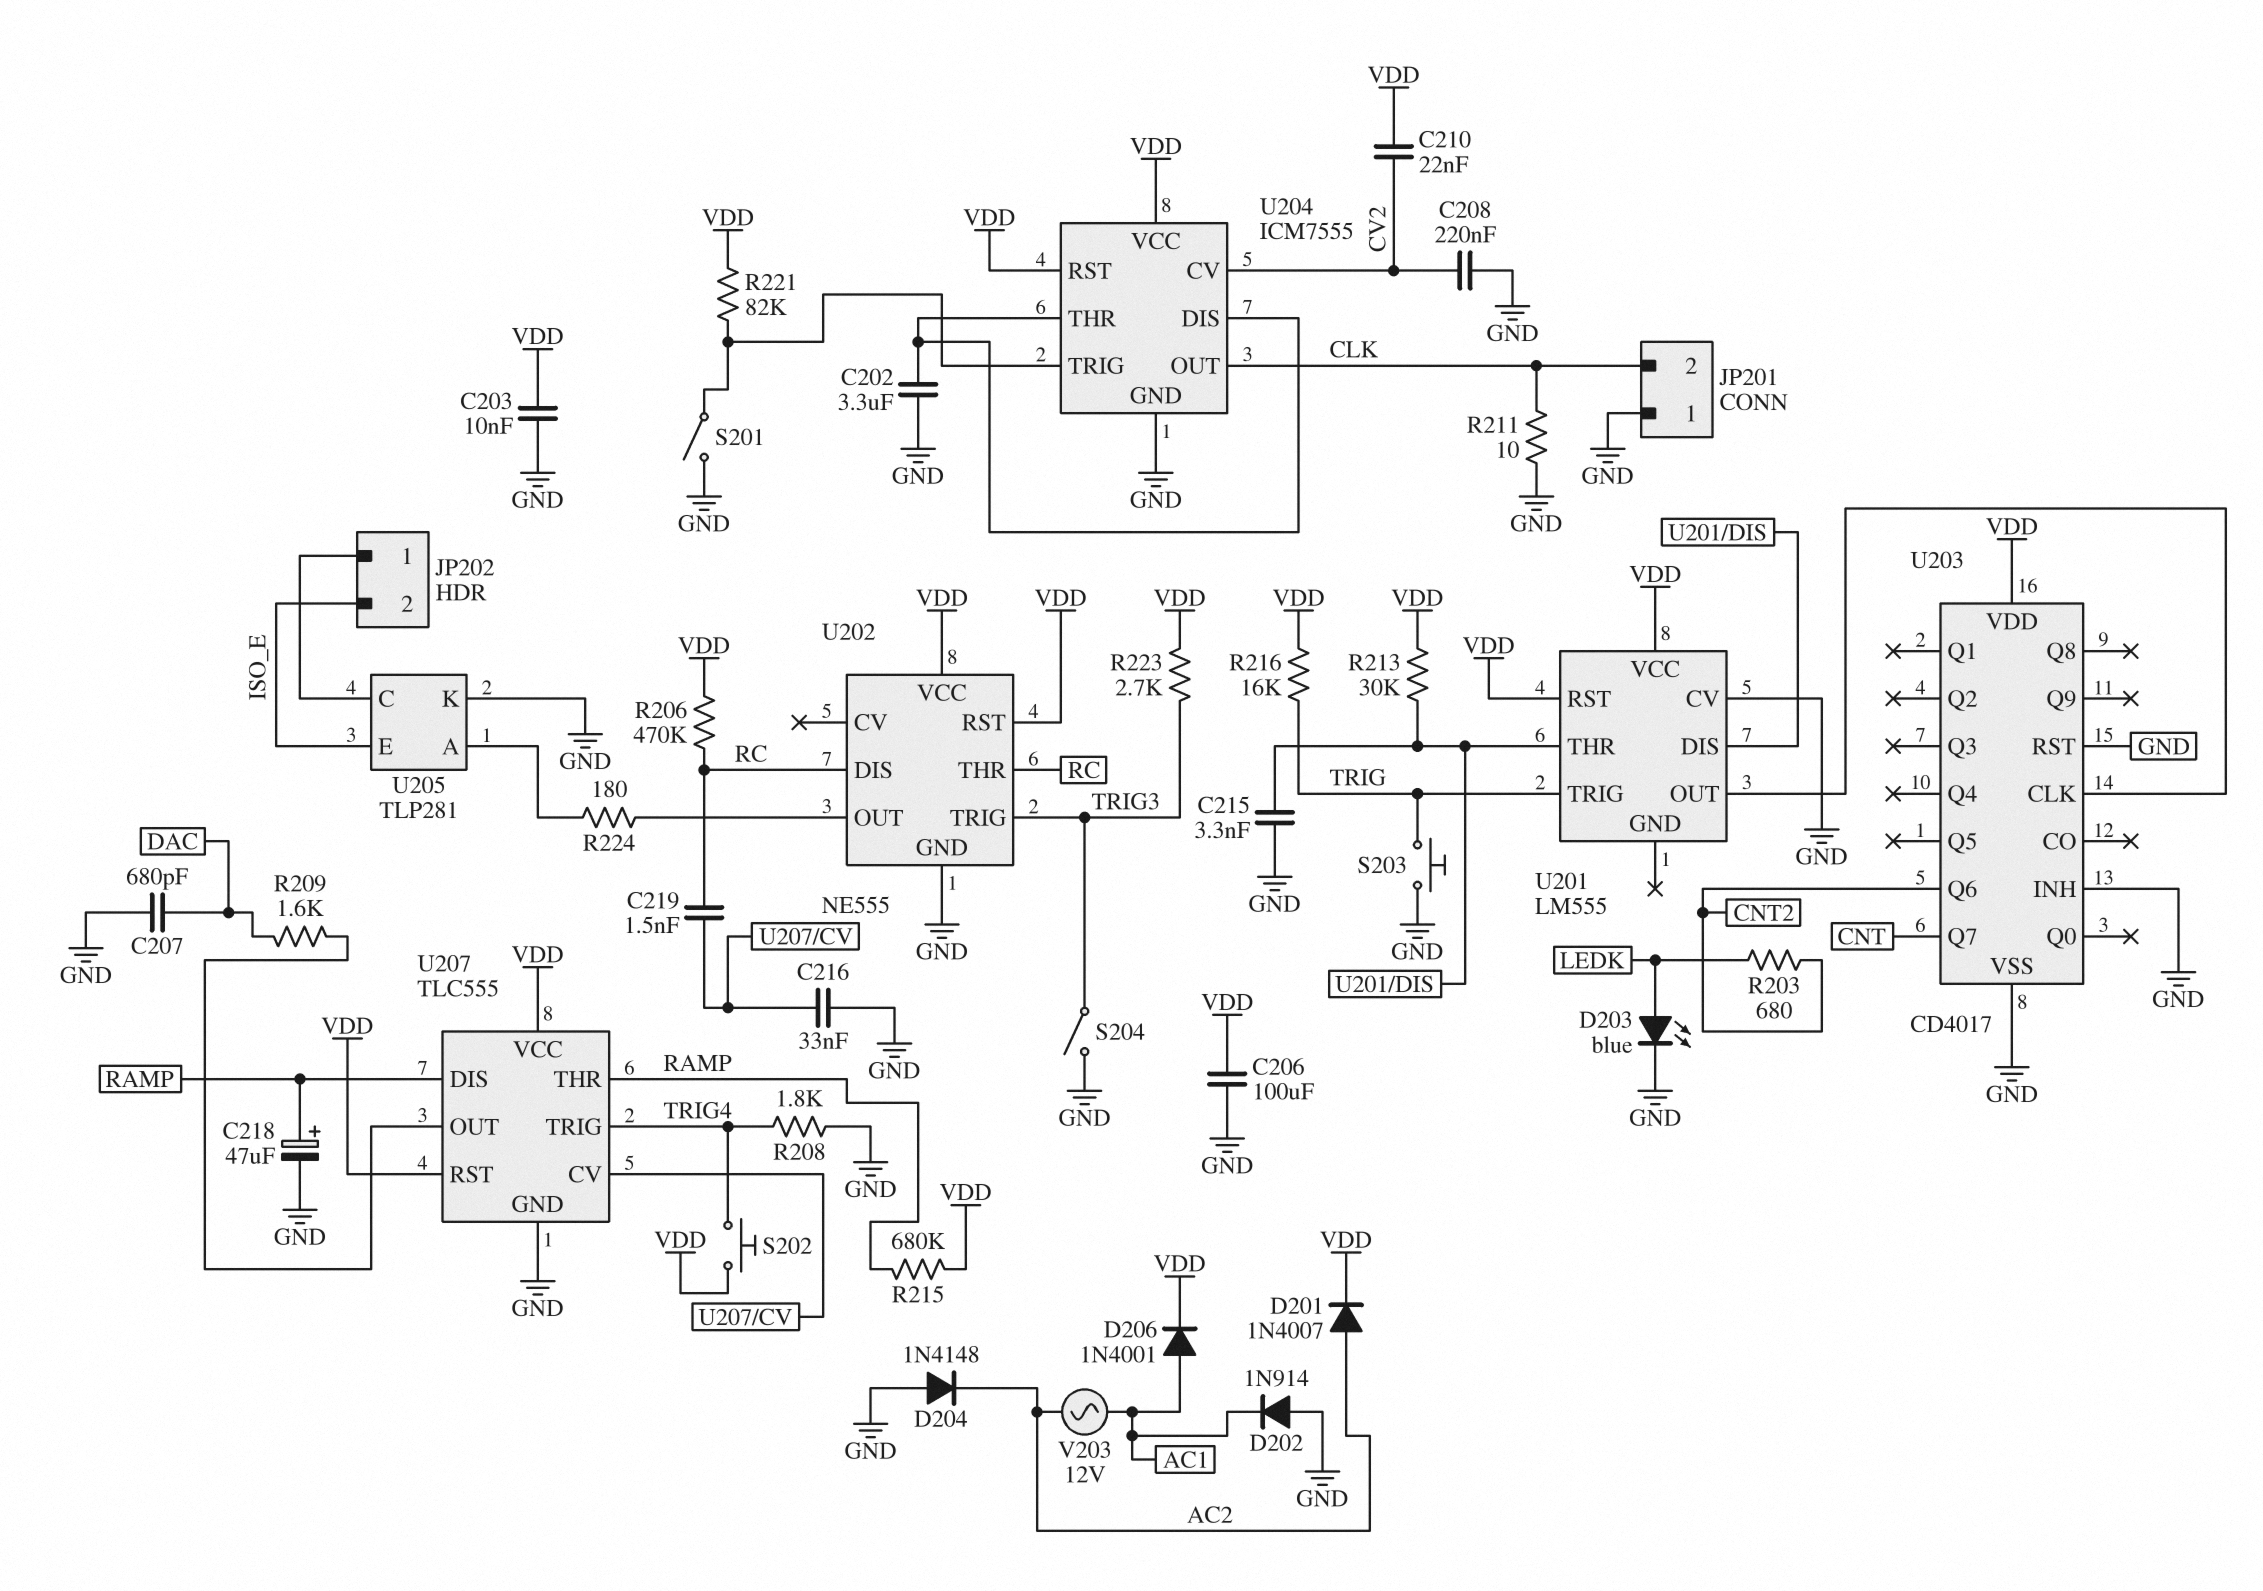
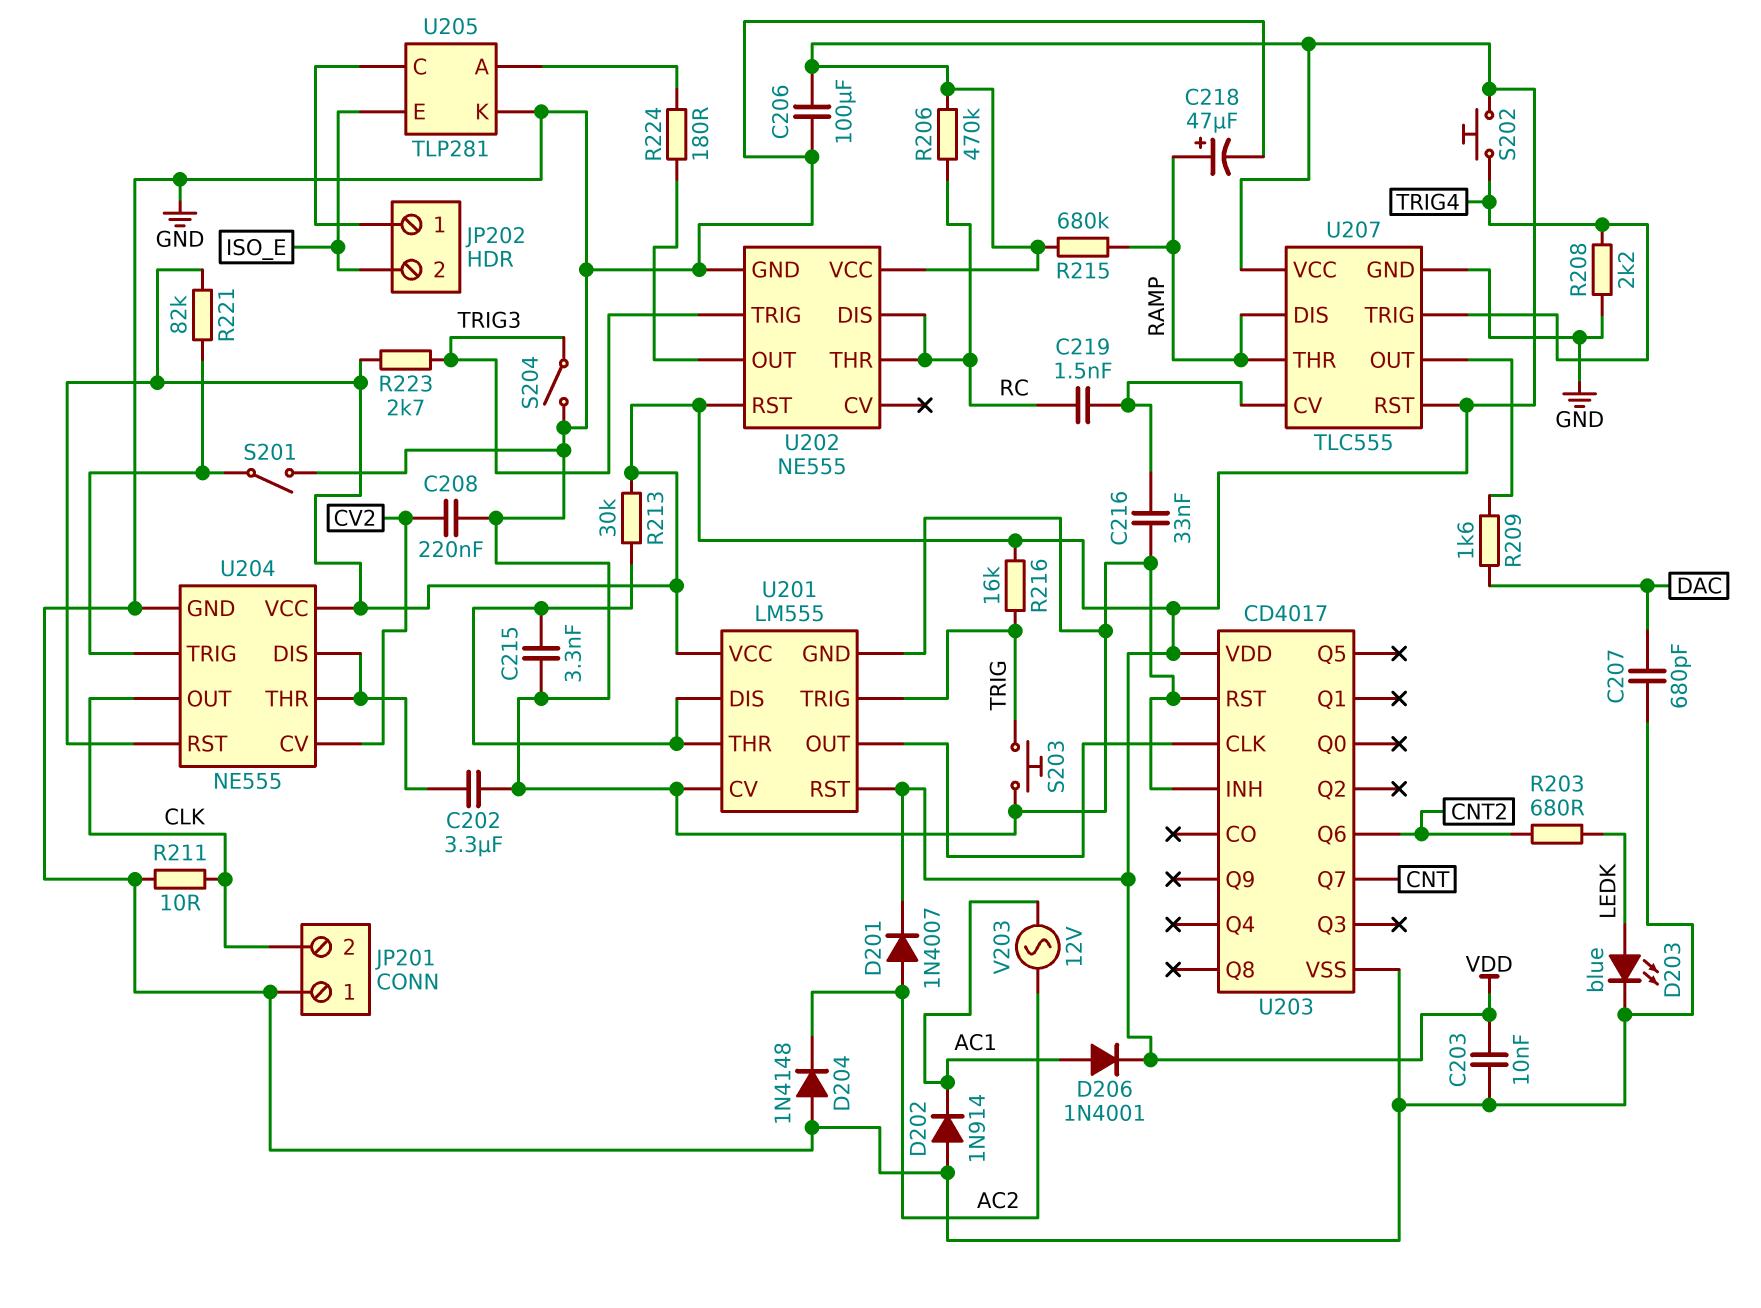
C210: 22nF (CV2, VDD) -> none
R208: 1.8k (GND, TRIG4) -> 2.2k (GND, TRIG4)
U201 pin GND: none -> GND
U204: ICM7555 -> NE555

